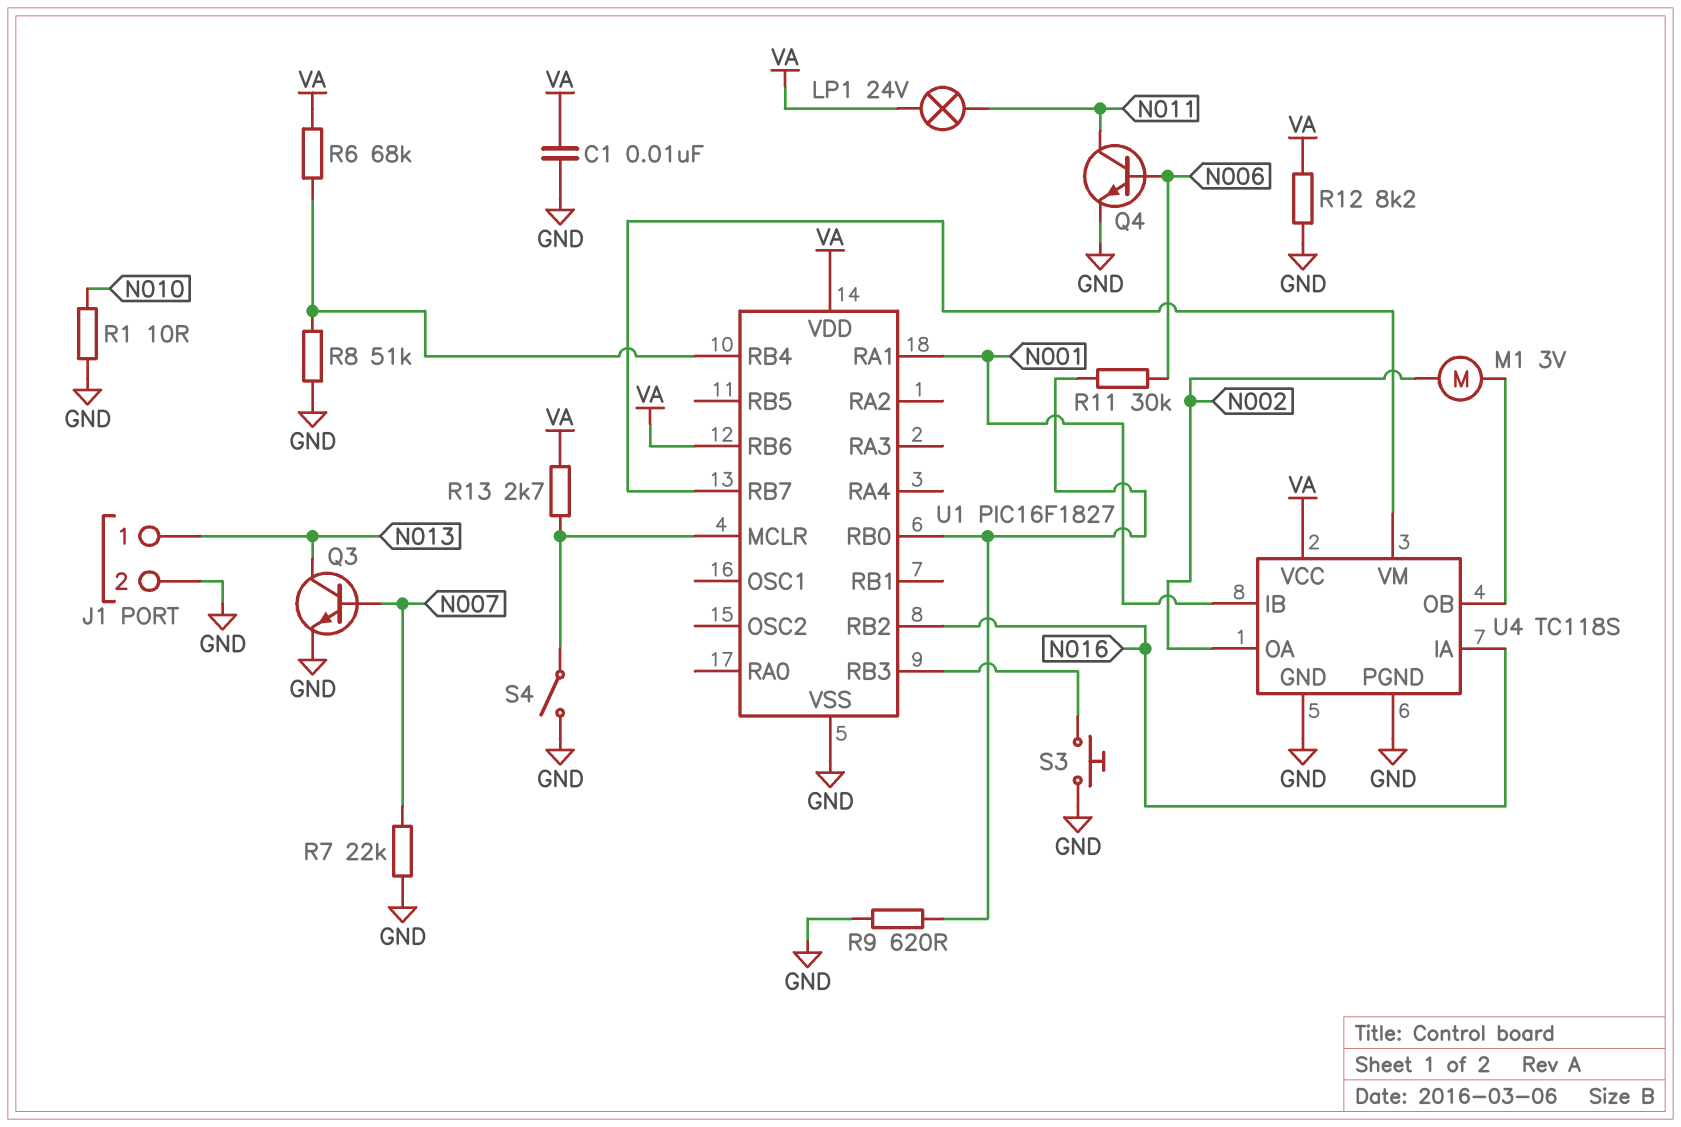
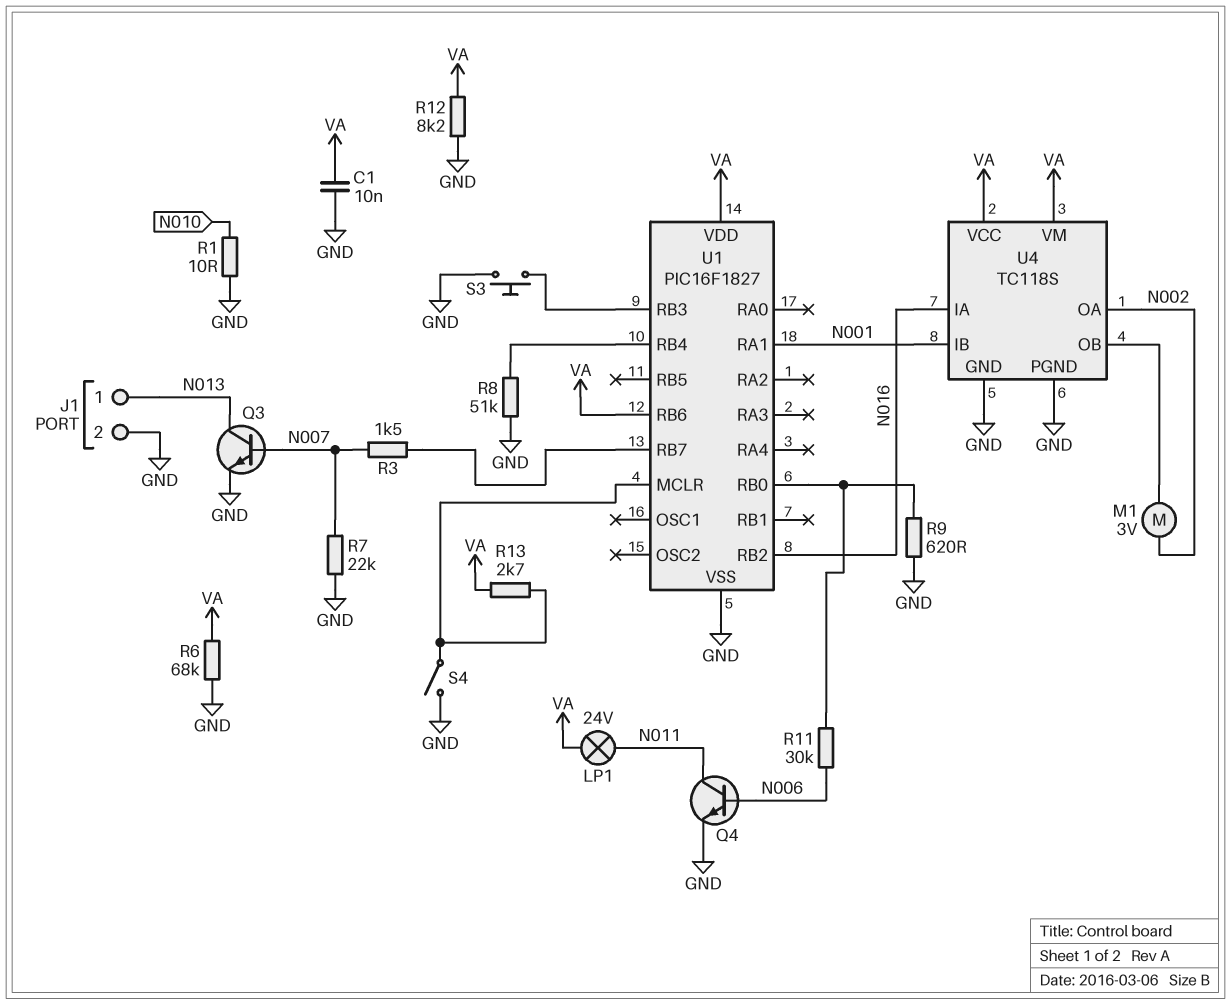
R3: none -> 1.5k (N007, U1/RB7)
R6: 68k (U1/RB4, VA) -> 68k (GND, VA)
U4 pin VM: U1/RB7 -> VA

